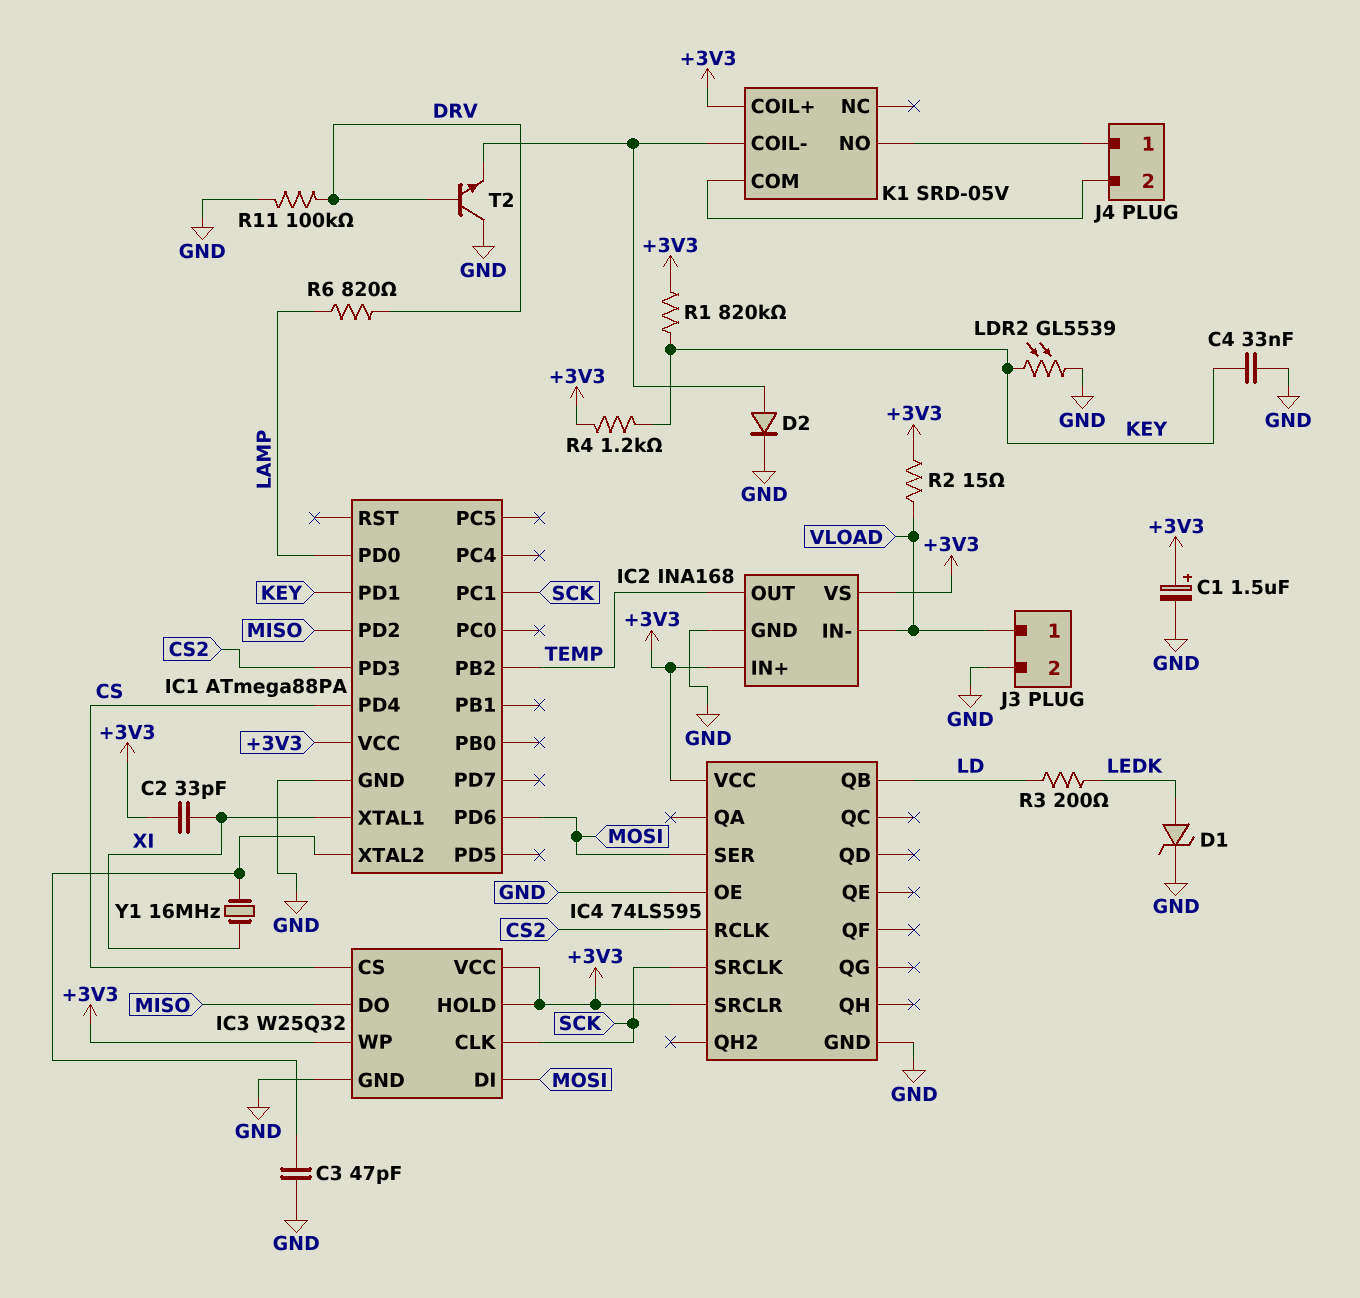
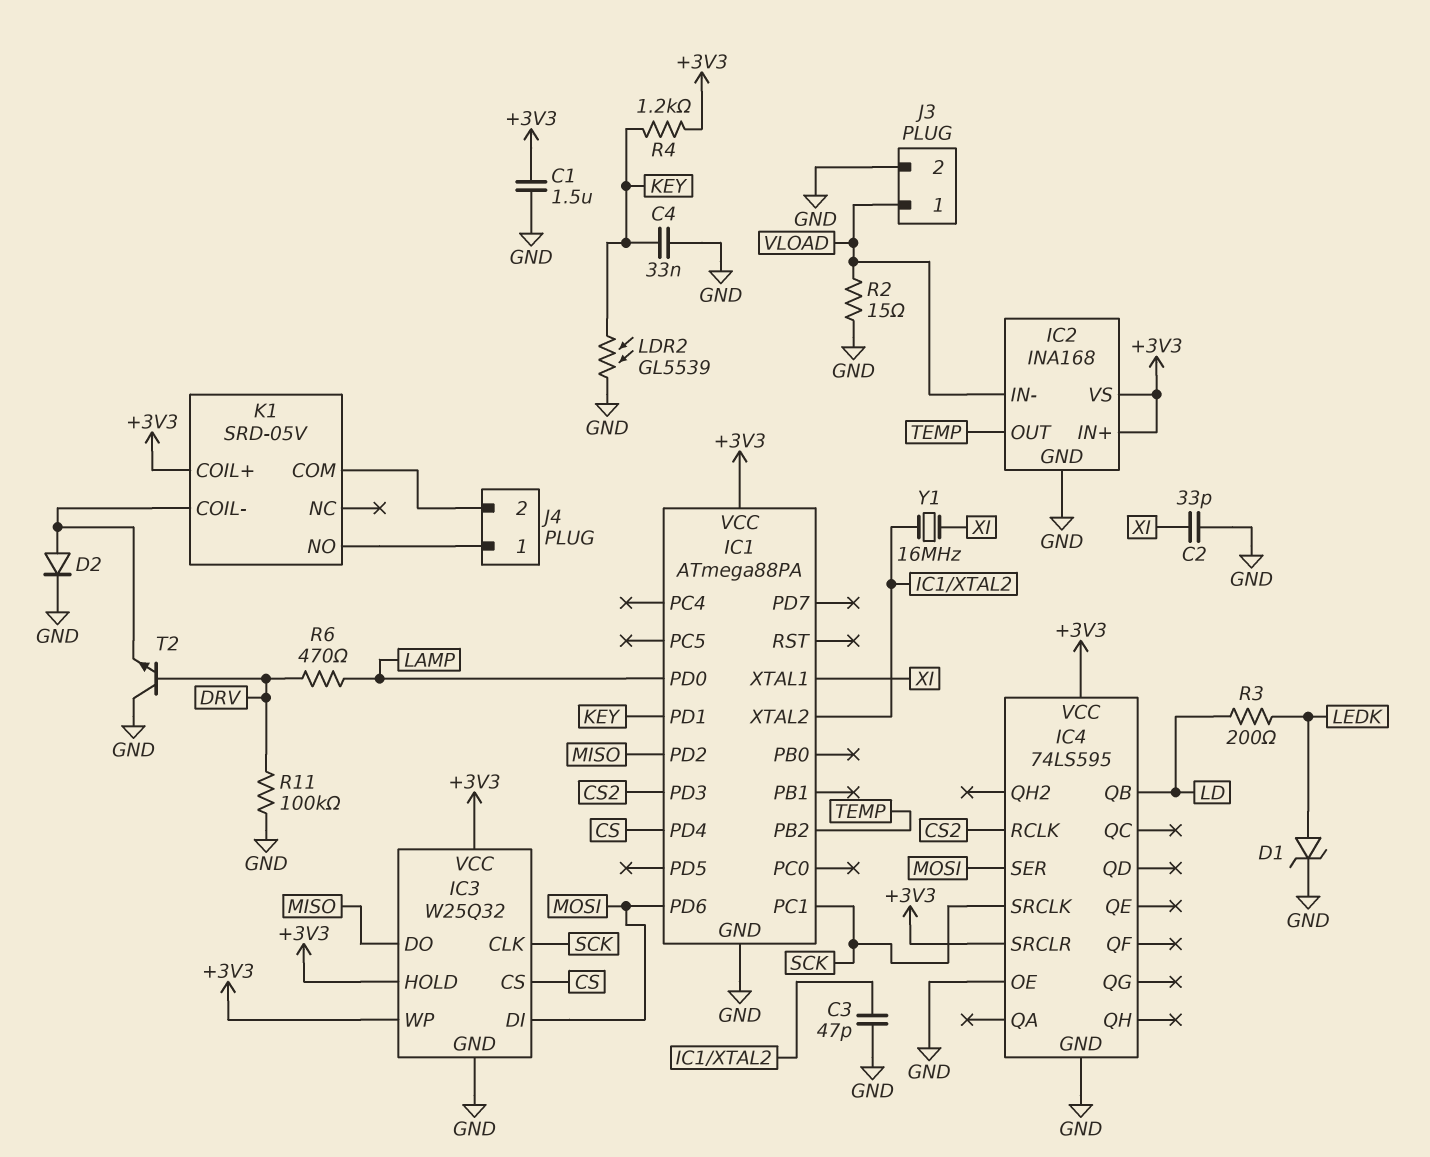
C1: 1.5uF (plus +3V3, minus GND) -> 1.5uF (+3V3, GND)
C2: 33pF (+3V3, XI) -> 33pF (GND, XI)
R1: 820k (+3V3, KEY) -> none
R2: 15 (+3V3, VLOAD) -> 15 (GND, VLOAD)
R6: 820 (DRV, LAMP) -> 470 (DRV, LAMP)

